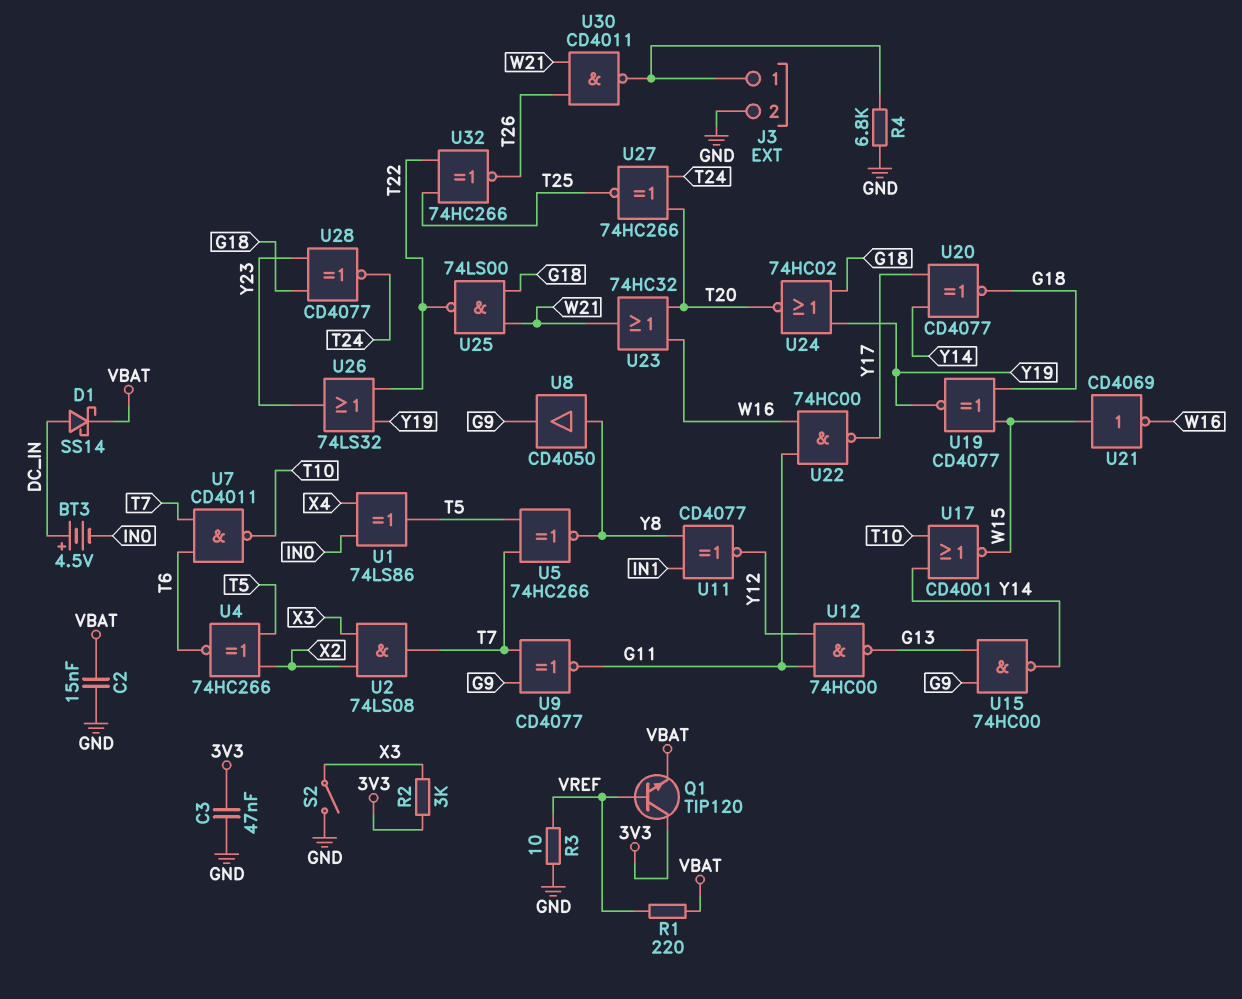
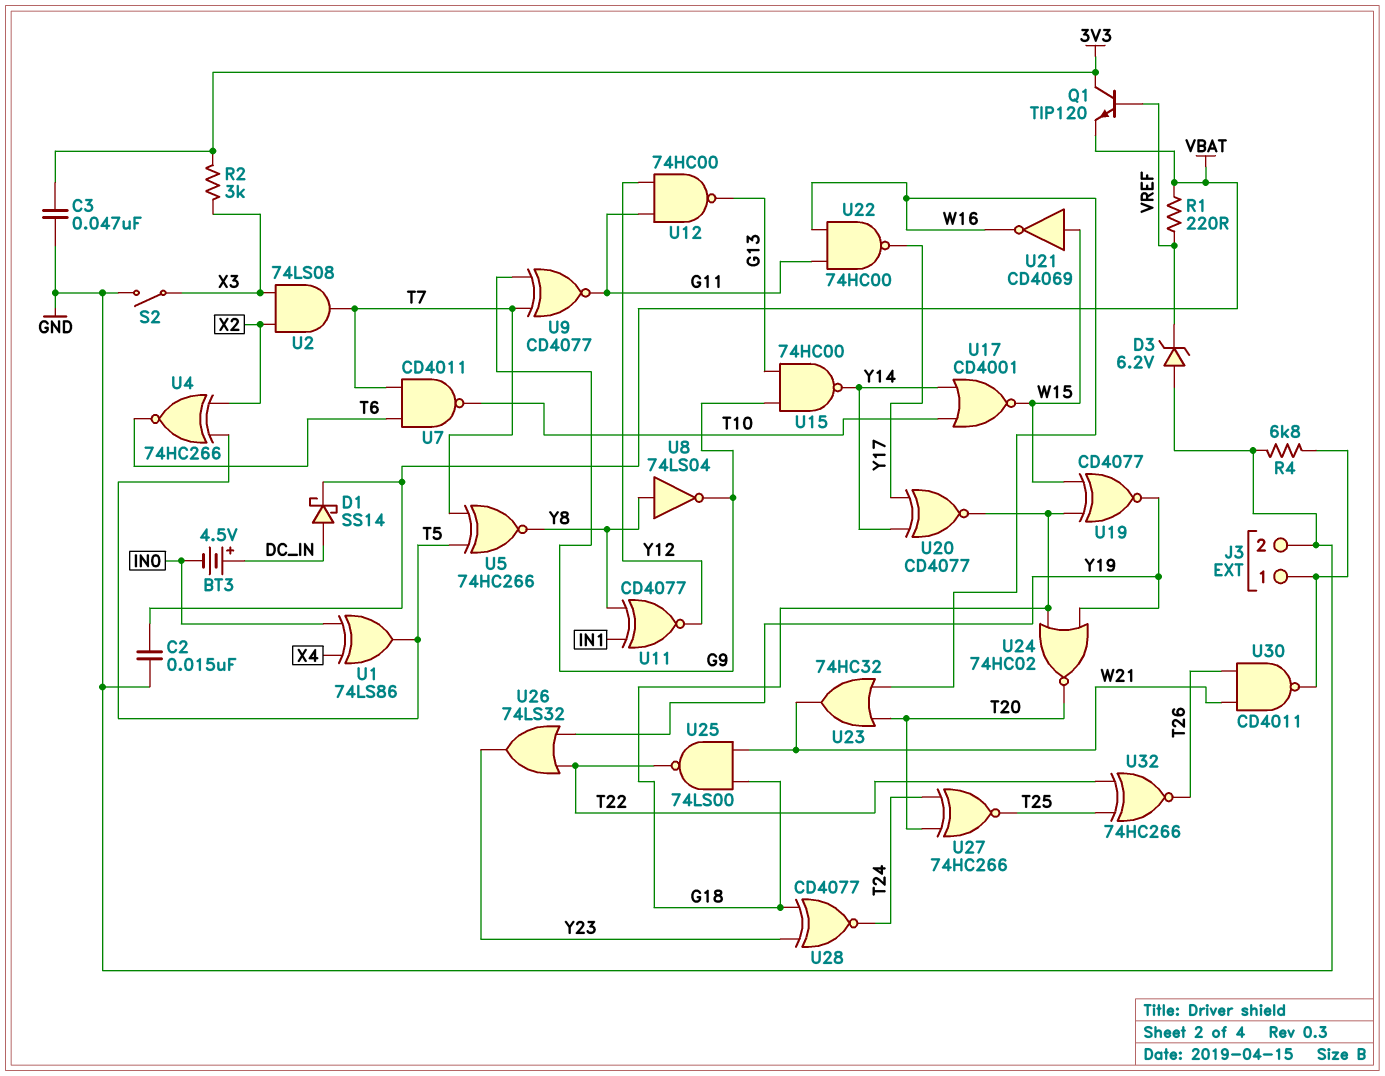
D3: none -> zener 6.2V (A GND, K VREF)
R3: 10 (GND, VREF) -> none
U8: buffer CD4050 (in Y8, out G9) -> NOT 74LS04 (in Y8, out G9)

